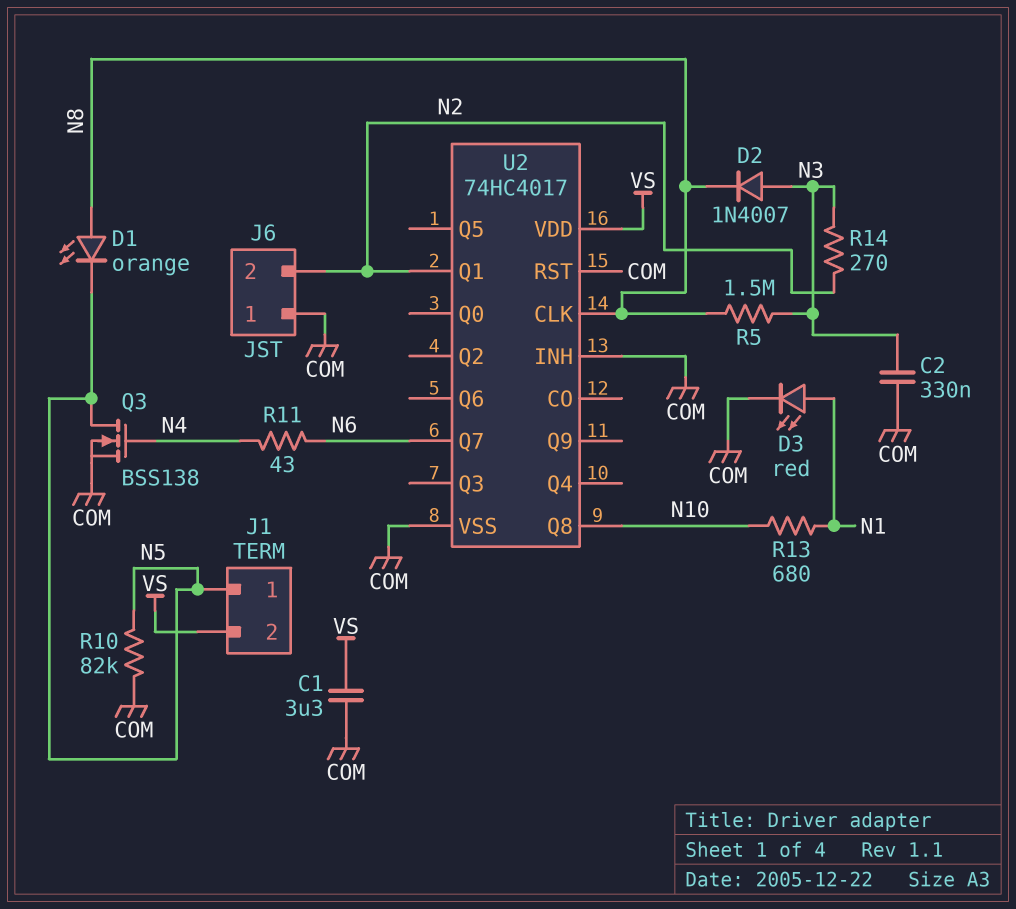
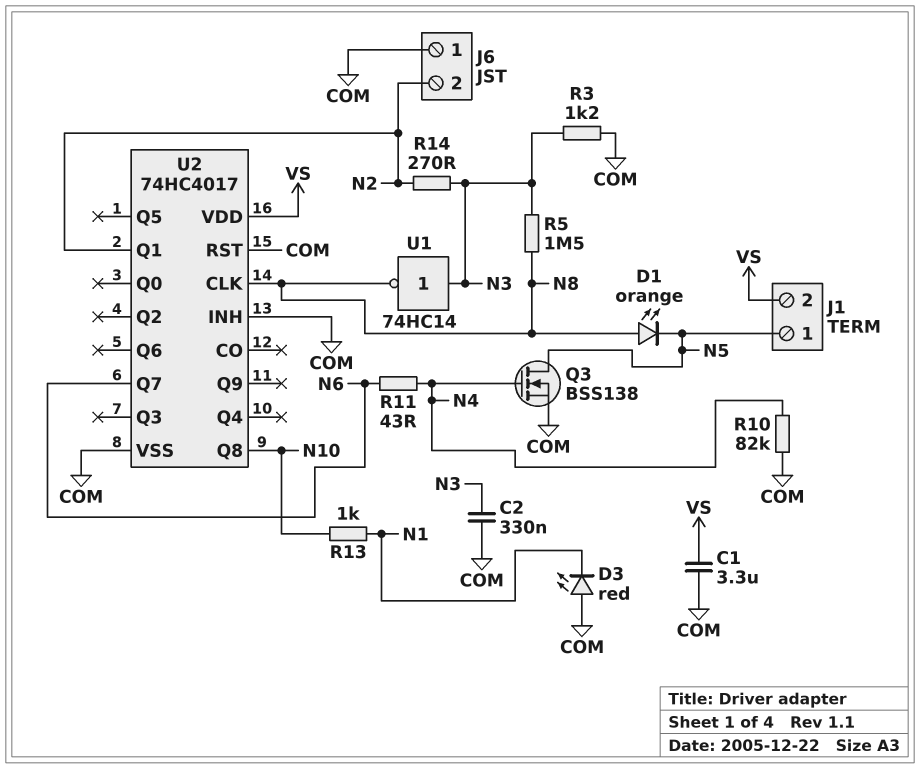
D2: diode 1N4007 (A N3, K N8) -> none
D3: LED red (A N1, K COM) -> LED red (A COM, K N1)
R3: none -> 1.2k (COM, N3)
R10: 82k (COM, N5) -> 82k (COM, N4)
R13: 680 (N1, N10) -> 1k (N1, N10)
U1: none -> NOT 74HC14 (in N3, out N8)

